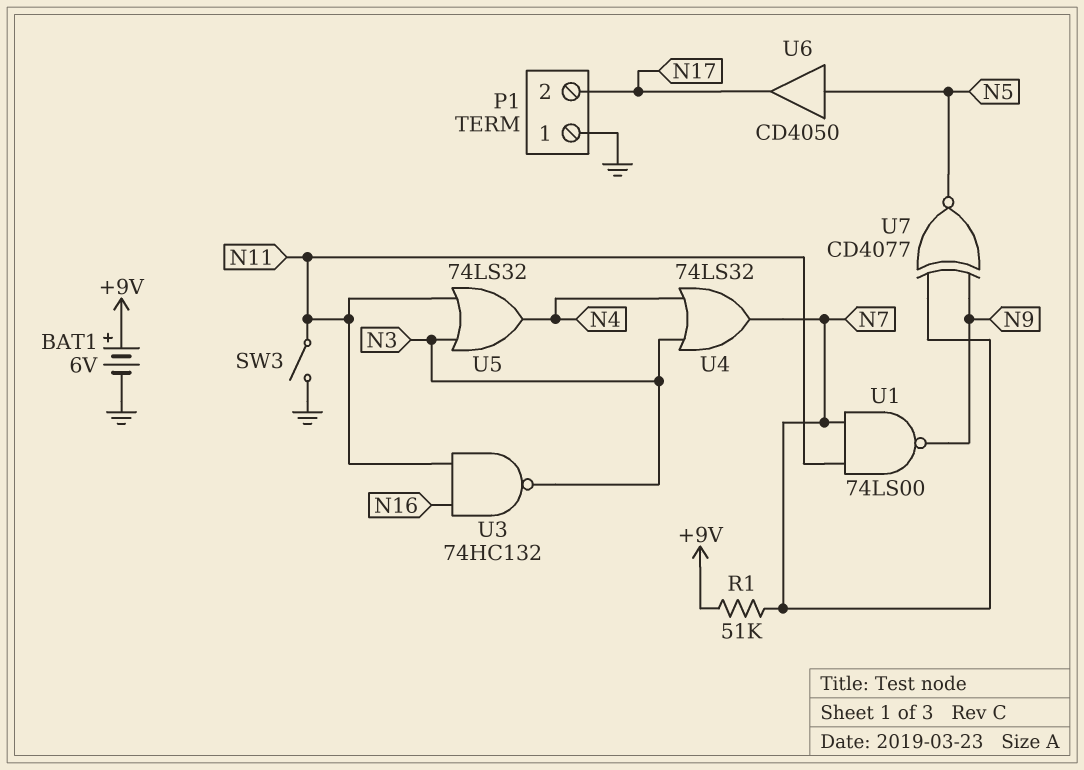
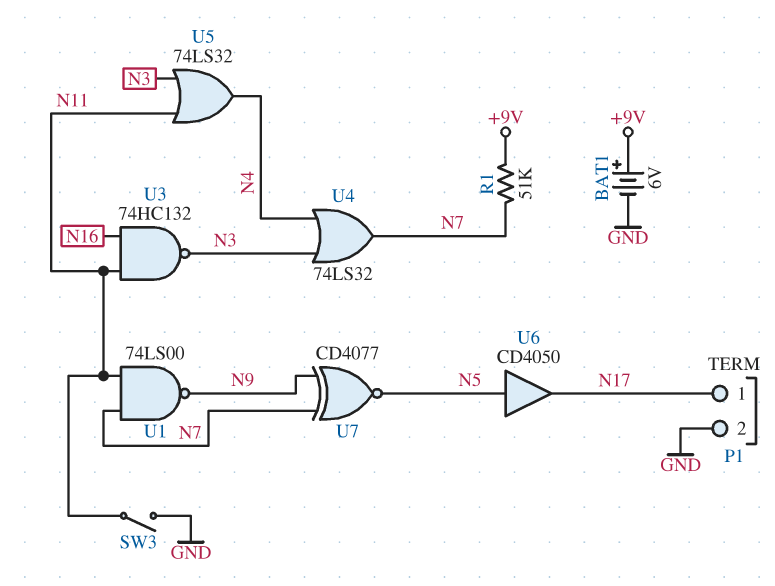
P1 pin 1: GND -> N17
P1 pin 2: N17 -> GND

